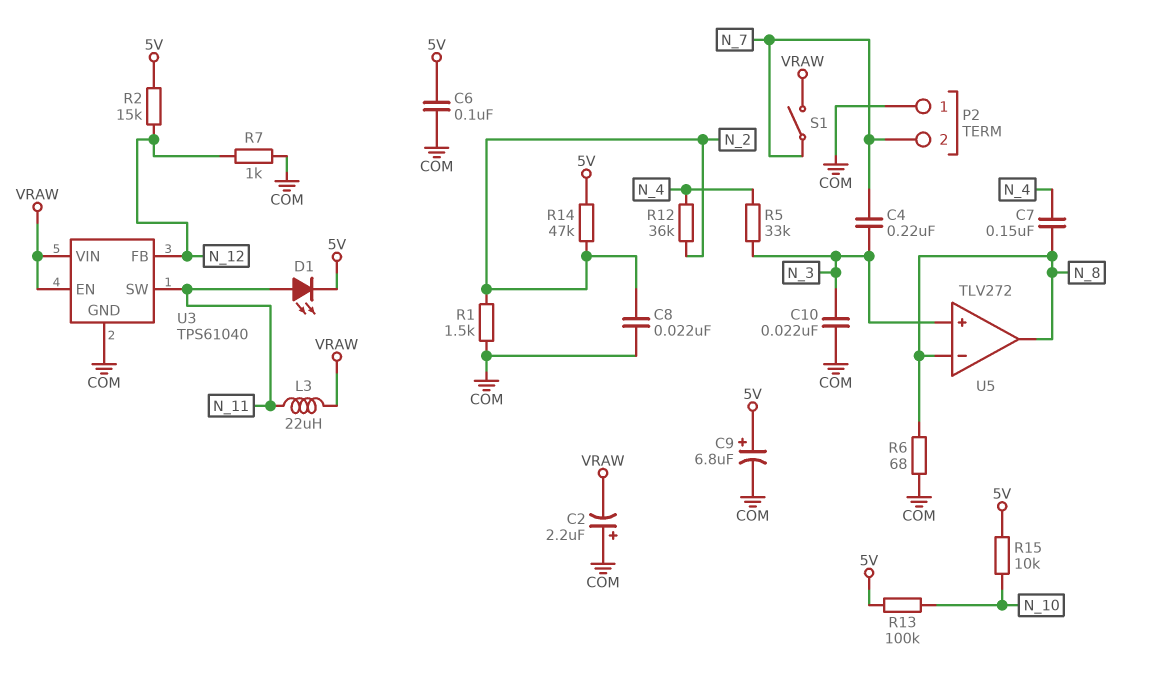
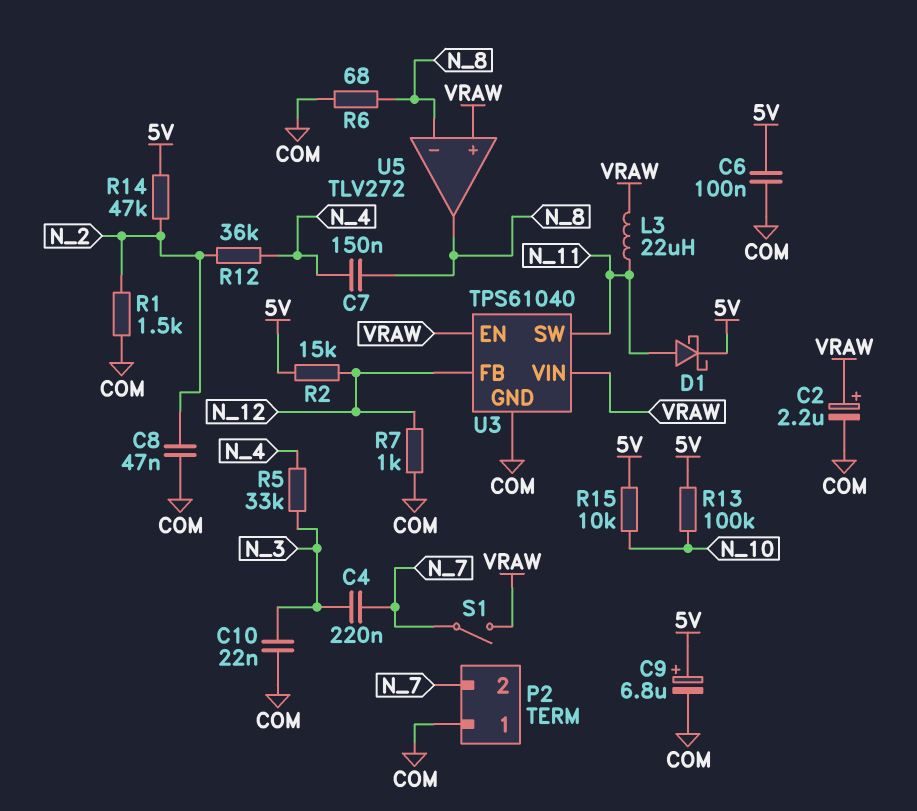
C2: 2.2uF (plus COM, minus VRAW) -> 2.2uF (plus VRAW, minus COM)
C8: 22nF (COM, N_2) -> 47nF (COM, N_2)
D1: LED (A N_11, K 5V) -> schottky (A N_11, K 5V)
U5 pin in+: N_3 -> VRAW

